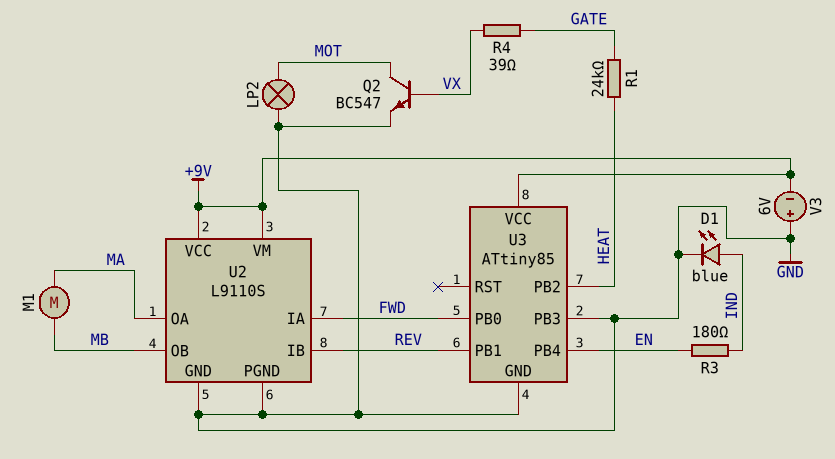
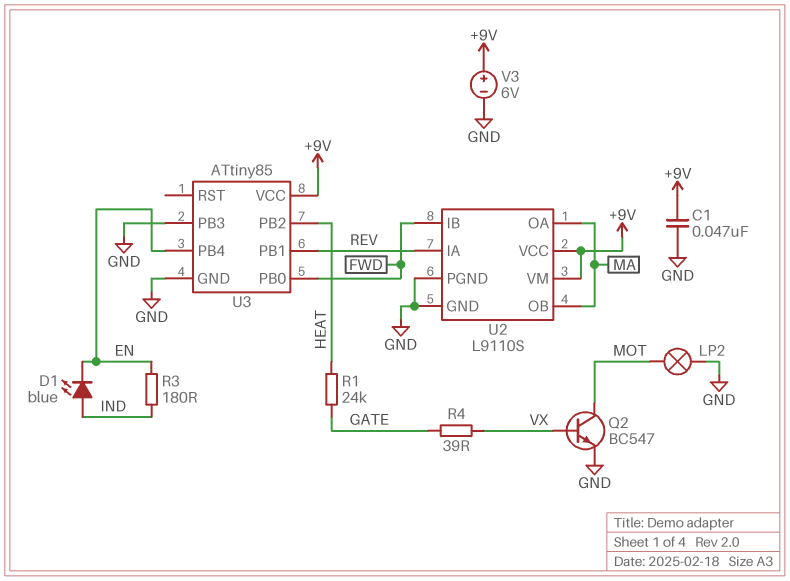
C1: none -> 47nF (+9V, GND)
D1: LED blue (A IND, K GND) -> LED blue (A IND, K EN)
M1: motor (MA, MB) -> none
U2 pin IA: FWD -> REV
U2 pin IB: REV -> FWD
U2 pin OB: MB -> MA
V3: 6V (plus GND, minus +9V) -> 6V (plus +9V, minus GND)

